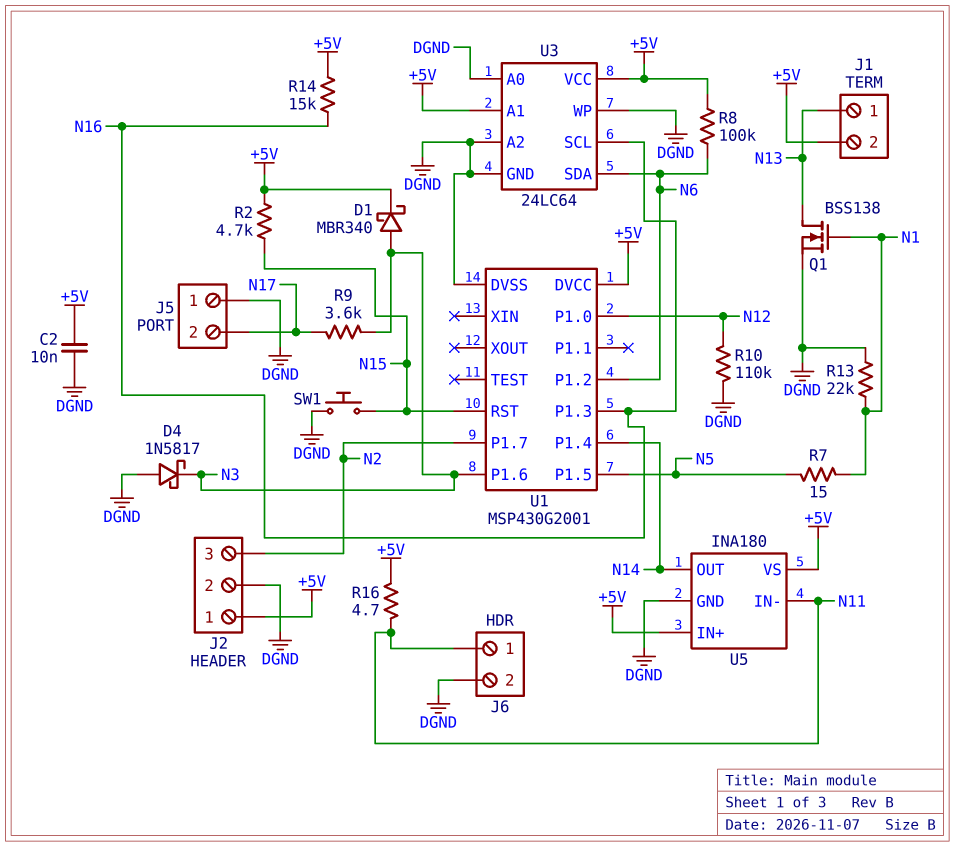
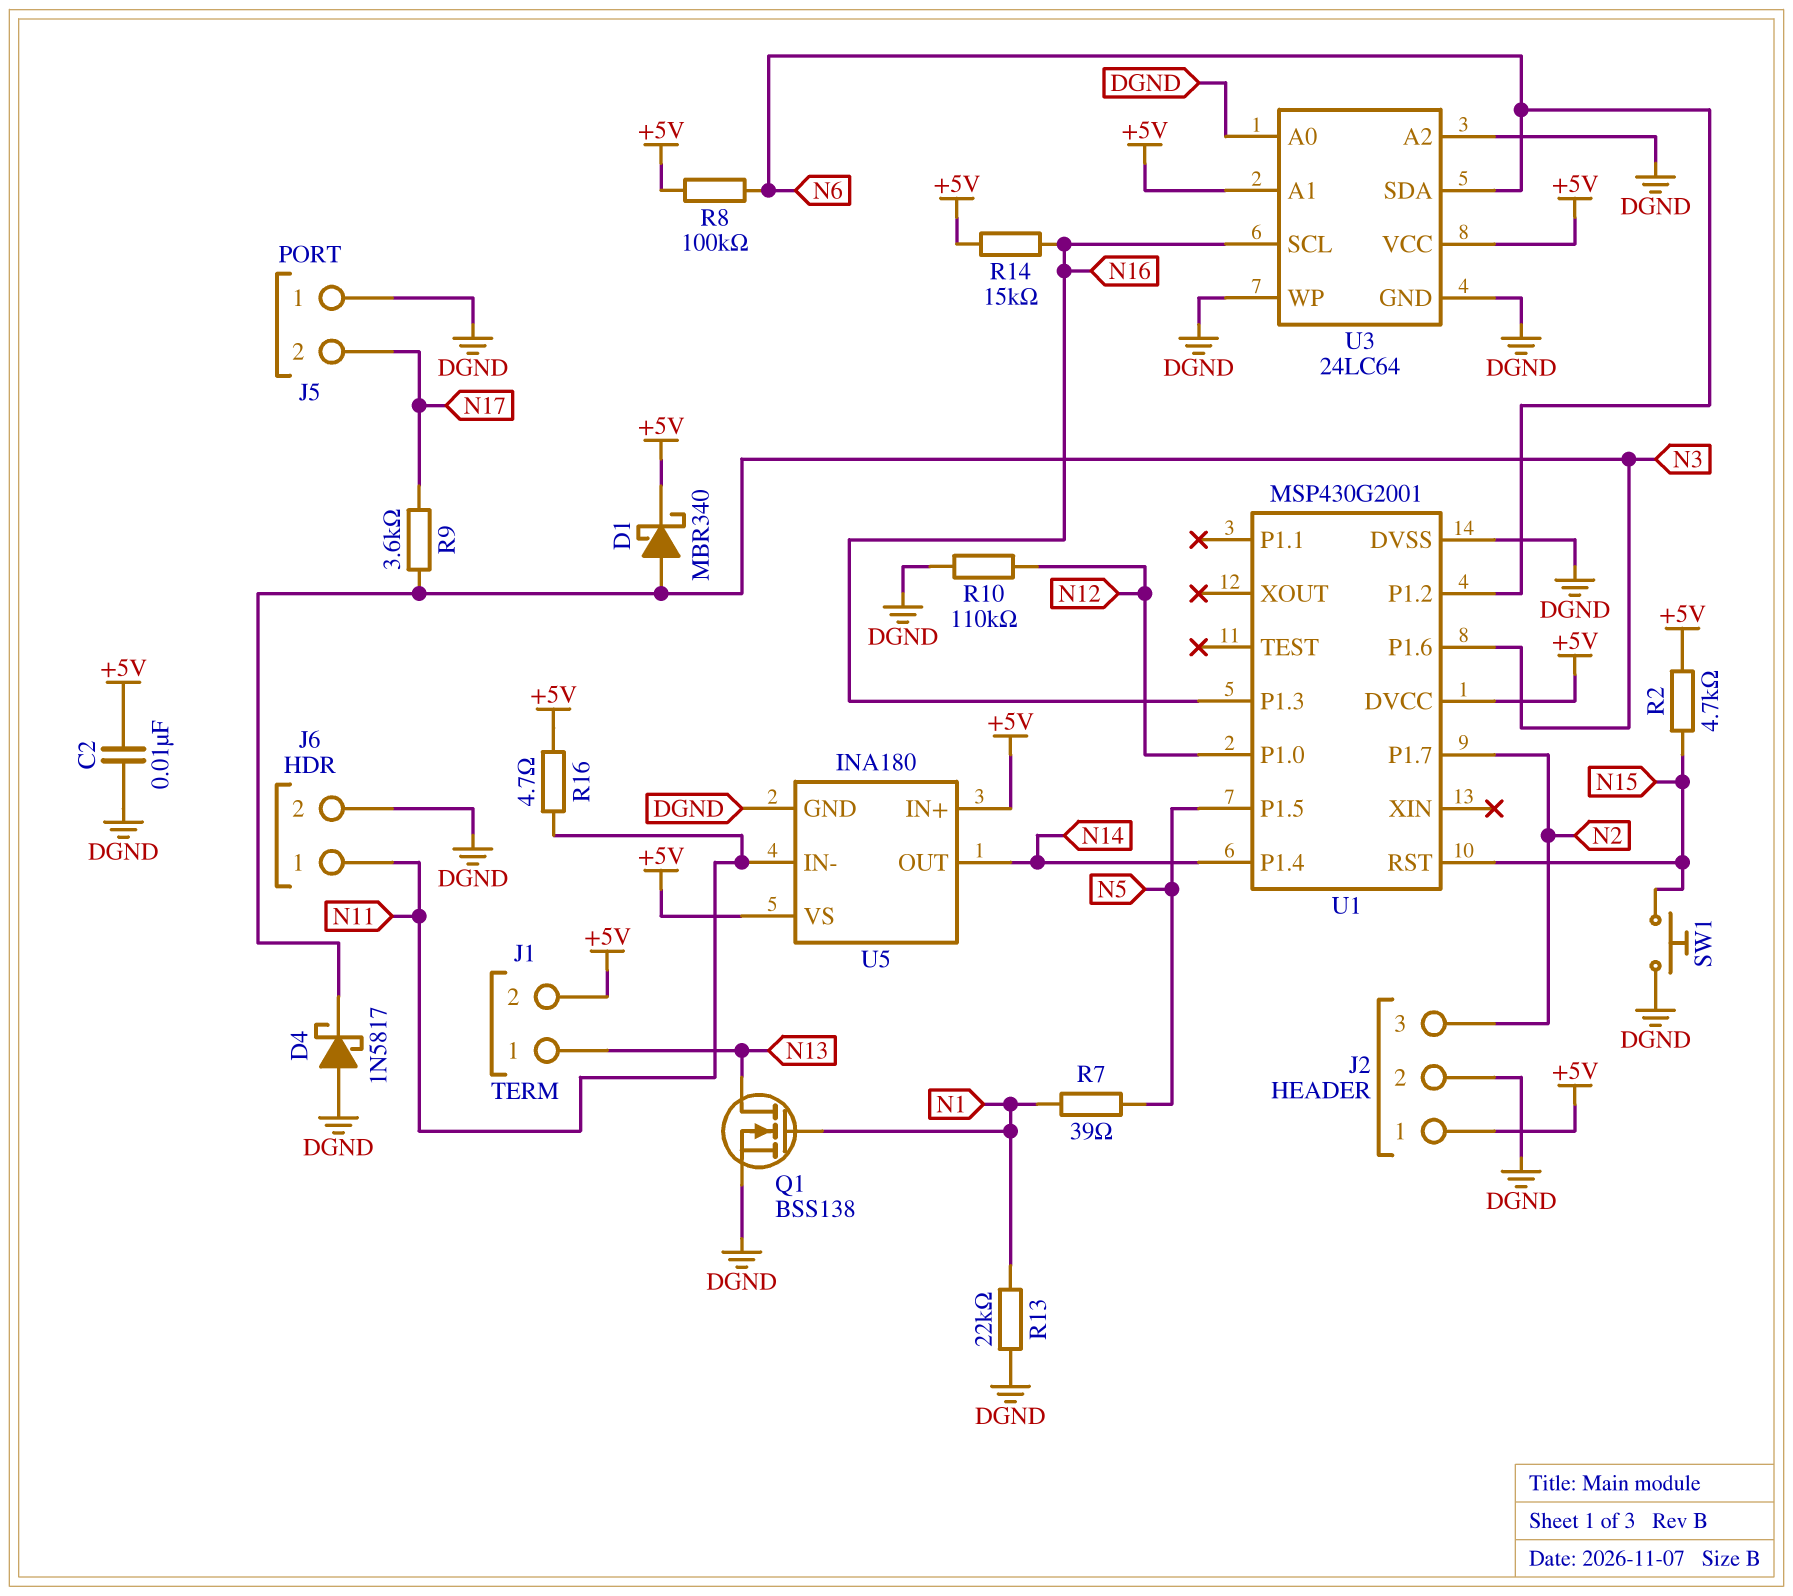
R7: 15 (N1, N5) -> 39 (N1, N5)

